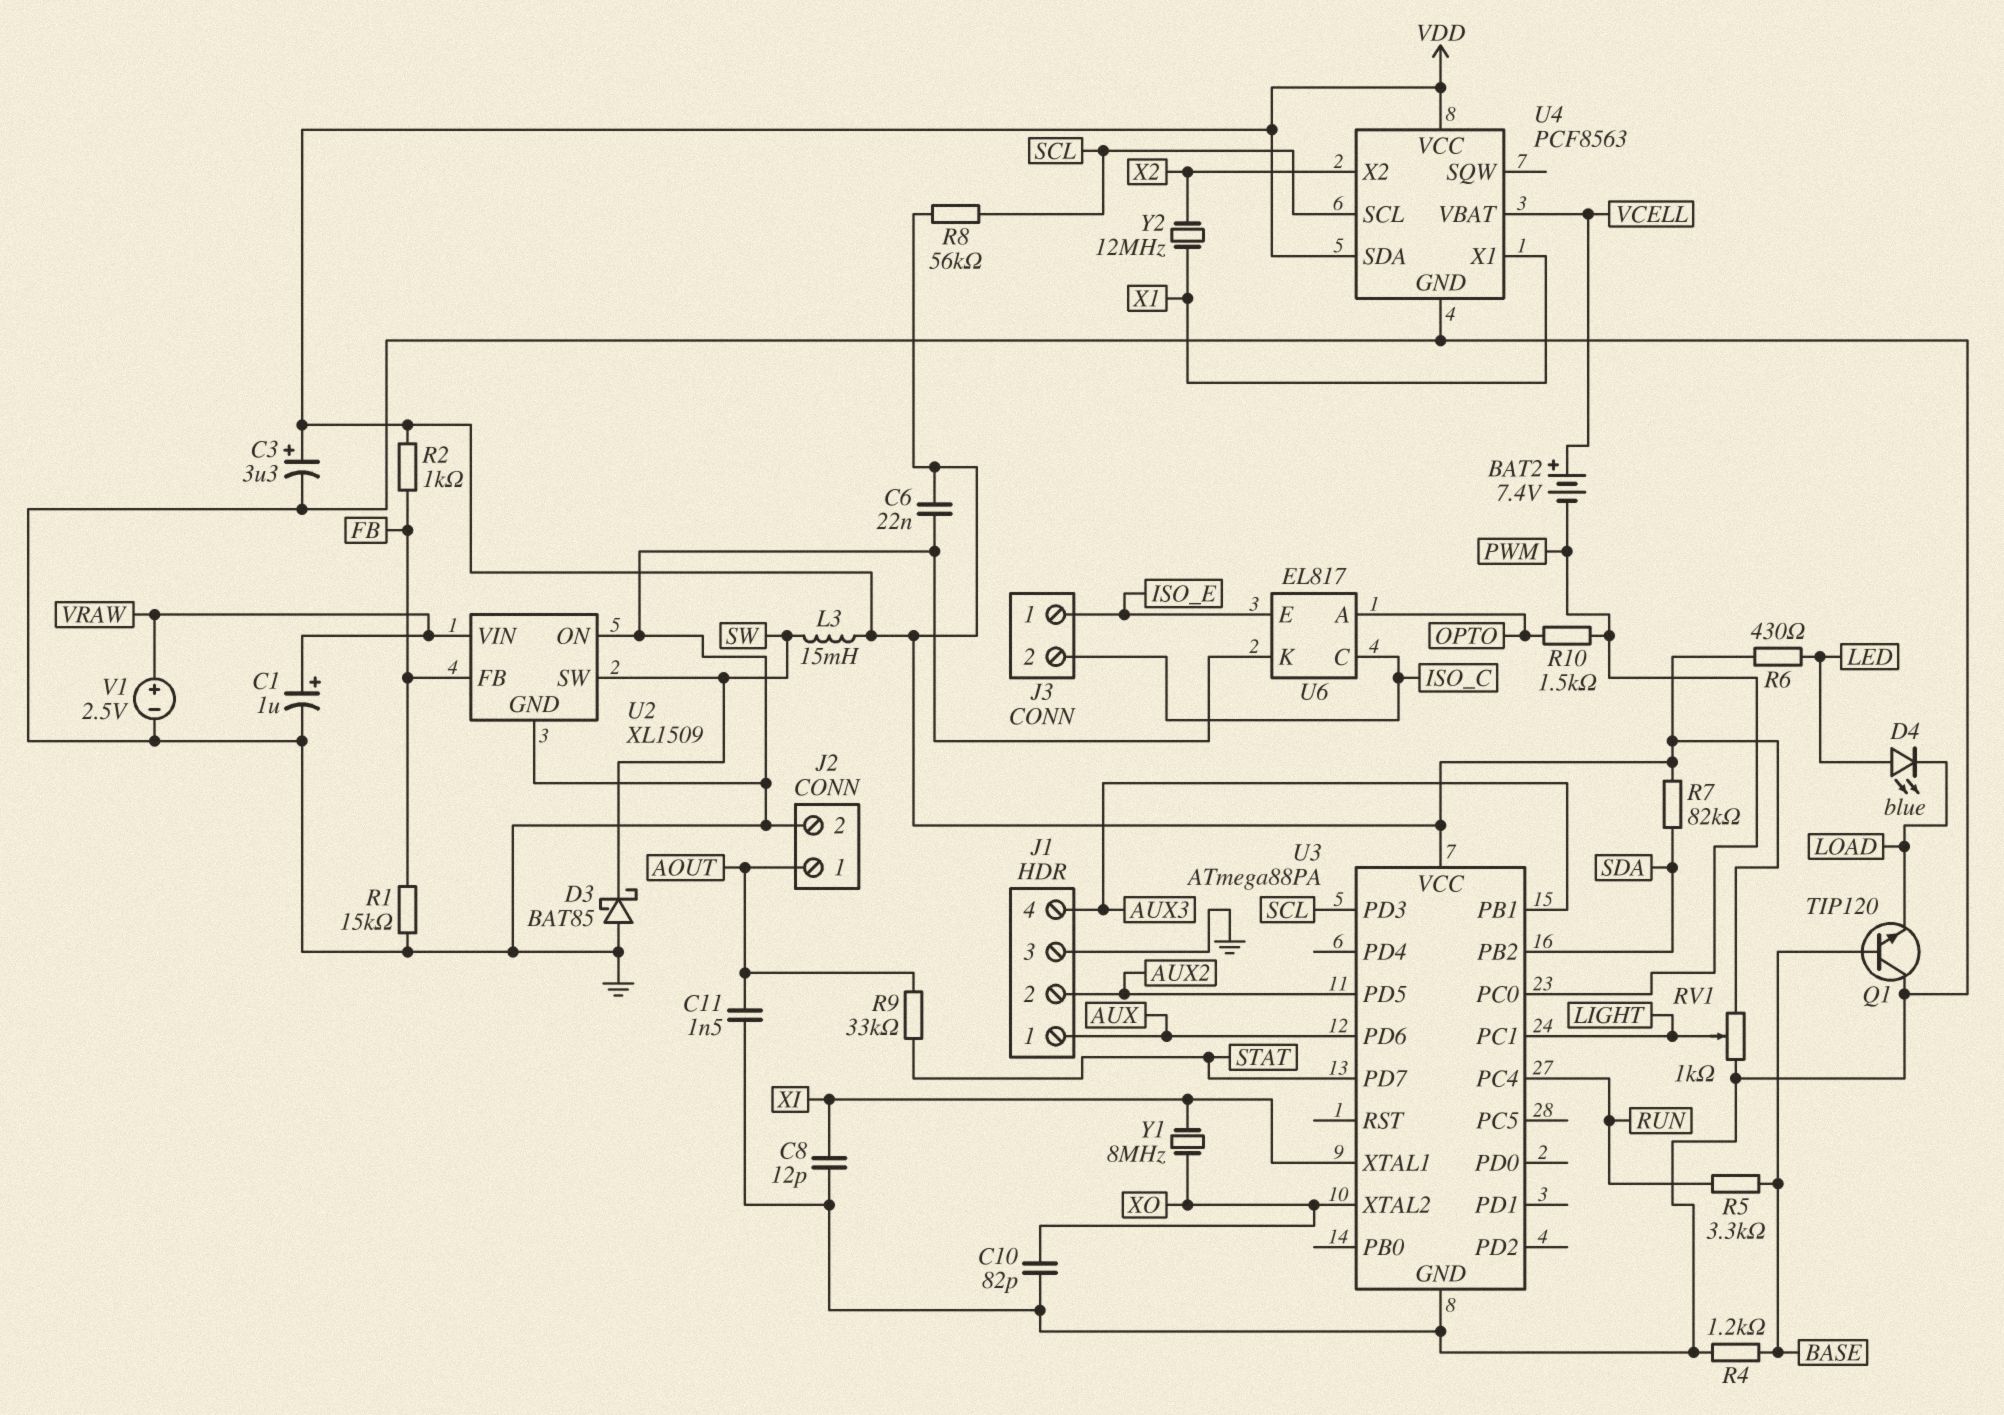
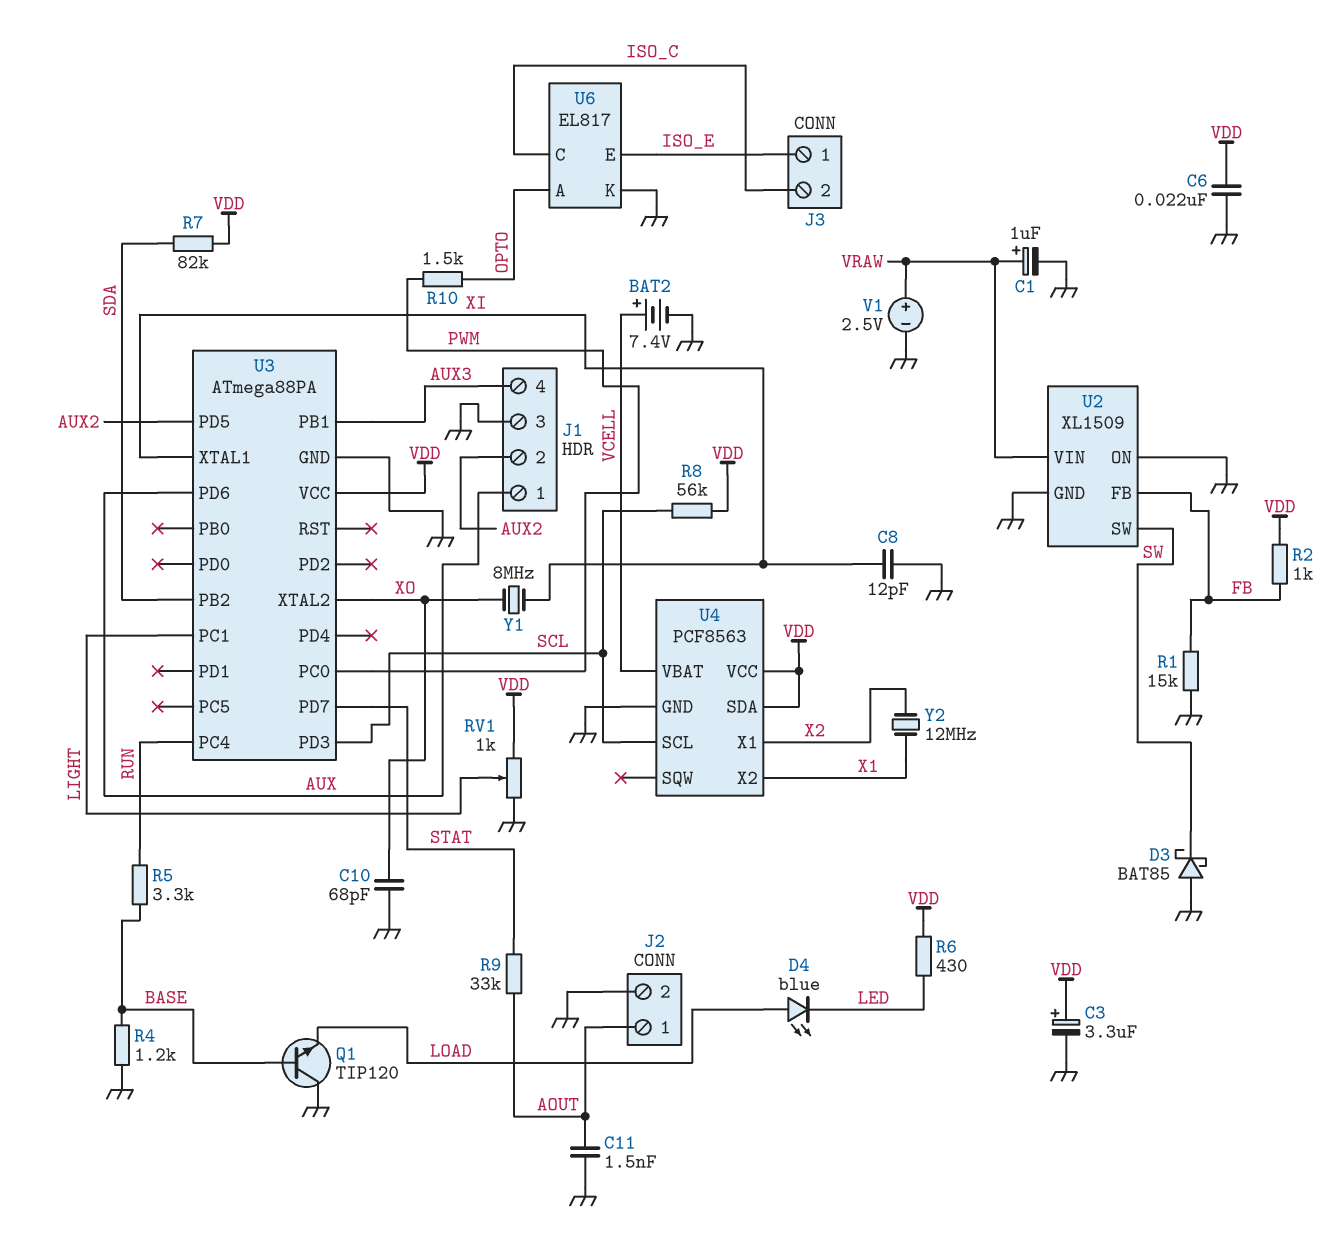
BAT2: 7.4V (plus VCELL, minus PWM) -> 7.4V (plus VCELL, minus GND)
C10: 82pF (GND, XO) -> 68pF (GND, XO)
D4: LED blue (A LED, K LOAD) -> LED blue (A LOAD, K LED)
L3: 15mH (SW, VDD) -> none
U4 pin X1: X1 -> X2
U4 pin X2: X2 -> X1

